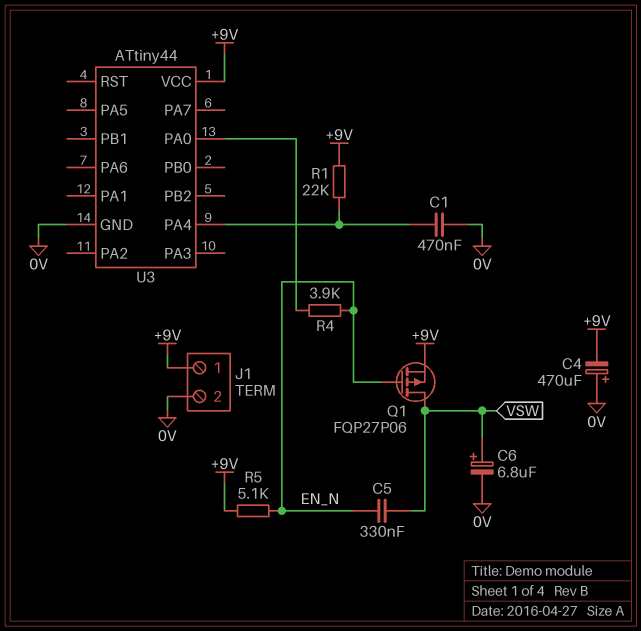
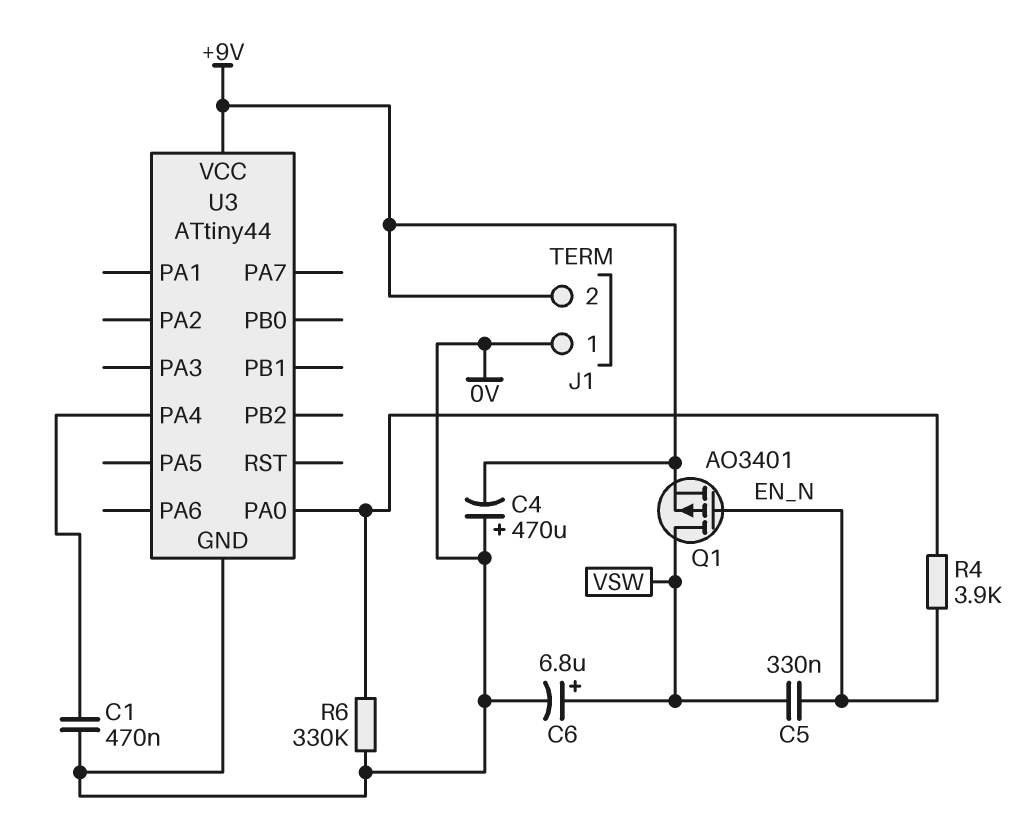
J1 pin 1: +9V -> 0V
J1 pin 2: 0V -> +9V
Q1: PMOS FQP27P06 (G EN_N, D VSW, S +9V) -> PMOS AO3401 (G EN_N, D VSW, S +9V)
R1: 22k (+9V, U3/PA4) -> none
R5: 5.1k (+9V, EN_N) -> none
R6: none -> 330k (0V, U3/PA0)

